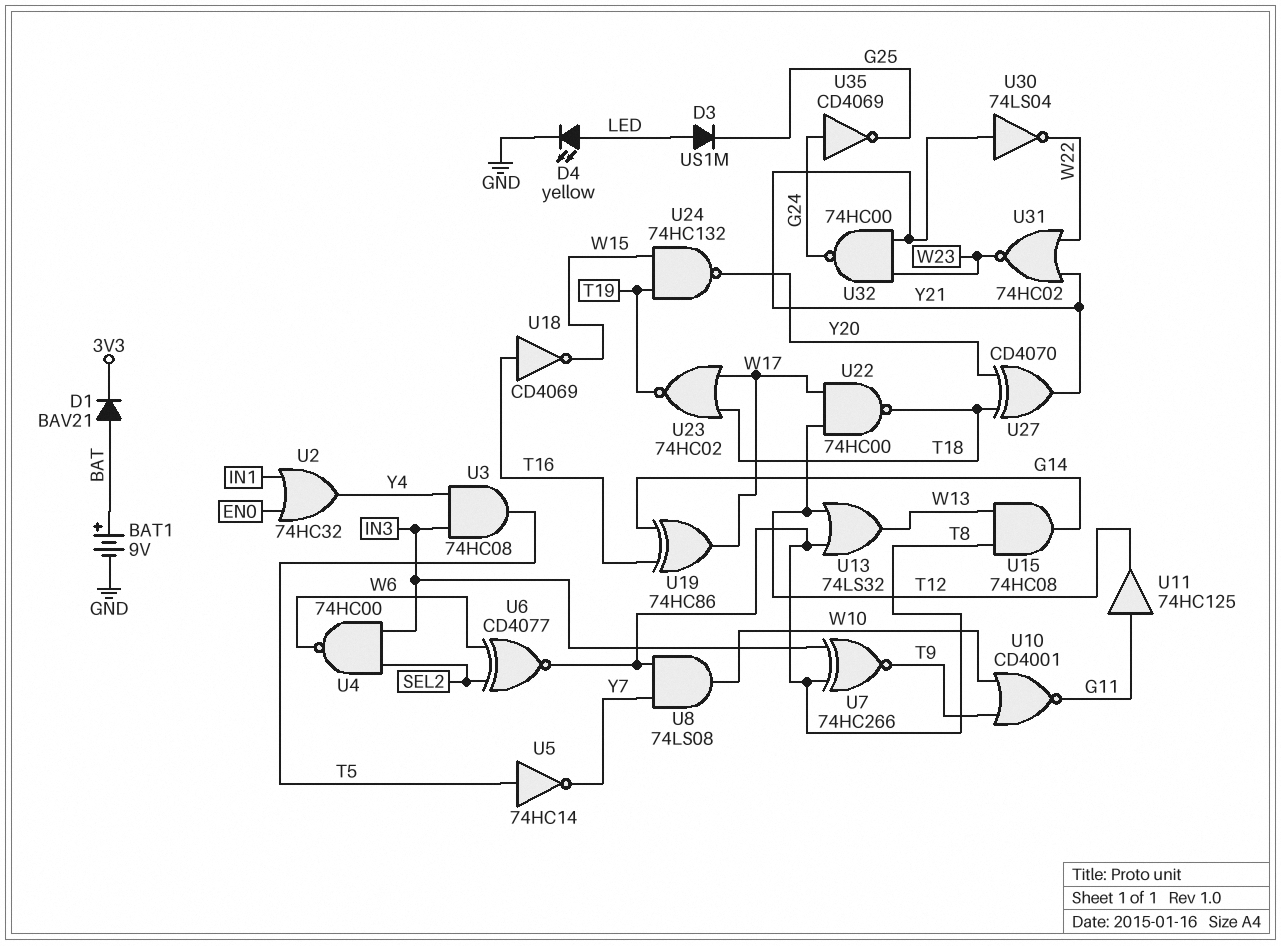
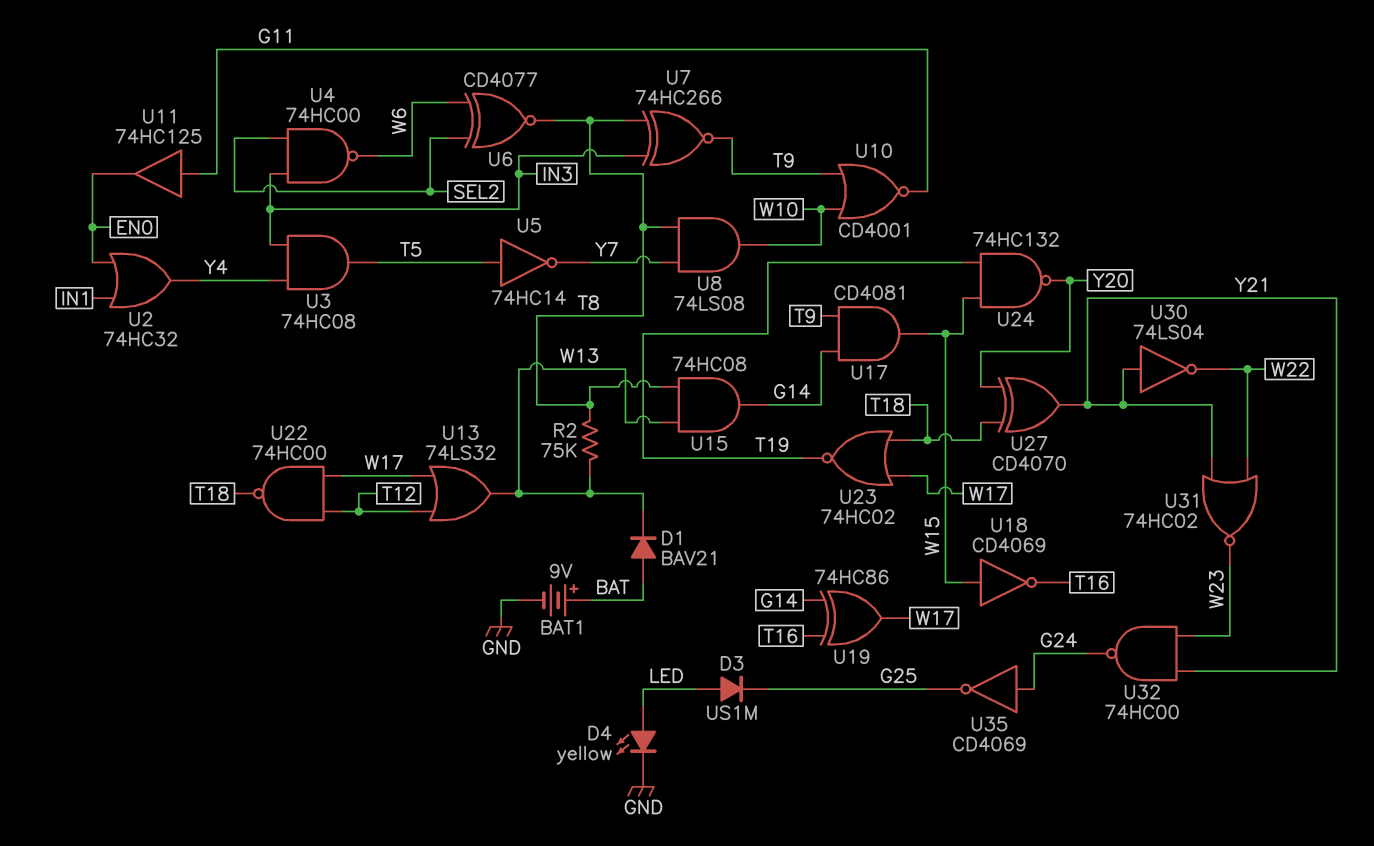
D1: diode BAV21 (A BAT, K 3V3) -> diode BAV21 (A BAT, K W13)
R2: none -> 75k (T8, W13)
U11: buffer 74HC125 (in G11, out T12) -> buffer 74HC125 (in G11, out EN0)
U13: OR 74LS32 (in T8, in T12, out W13) -> OR 74LS32 (in T12, in W17, out W13)
U17: none -> AND CD4081 (in G14, in T9, out W15)
U18: NOT CD4069 (in T16, out W15) -> NOT CD4069 (in W15, out T16)

